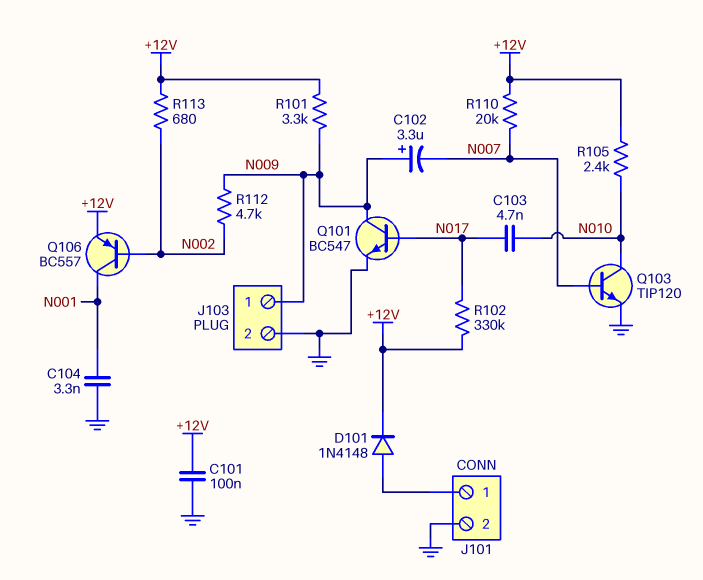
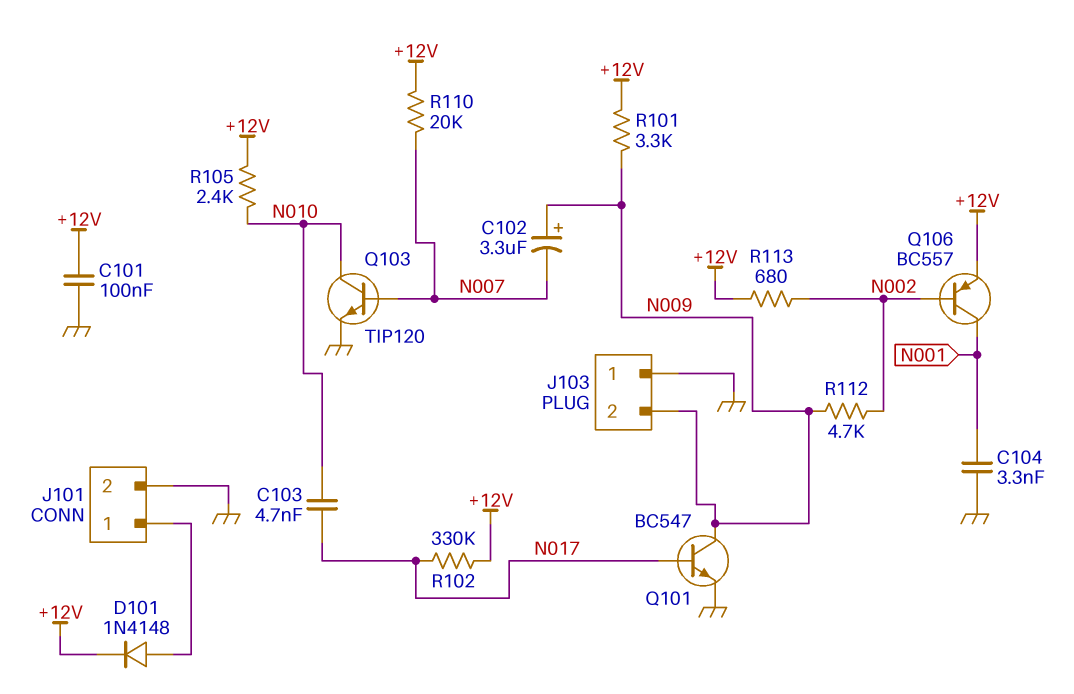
J103 pin 1: N009 -> GND
J103 pin 2: GND -> N009

